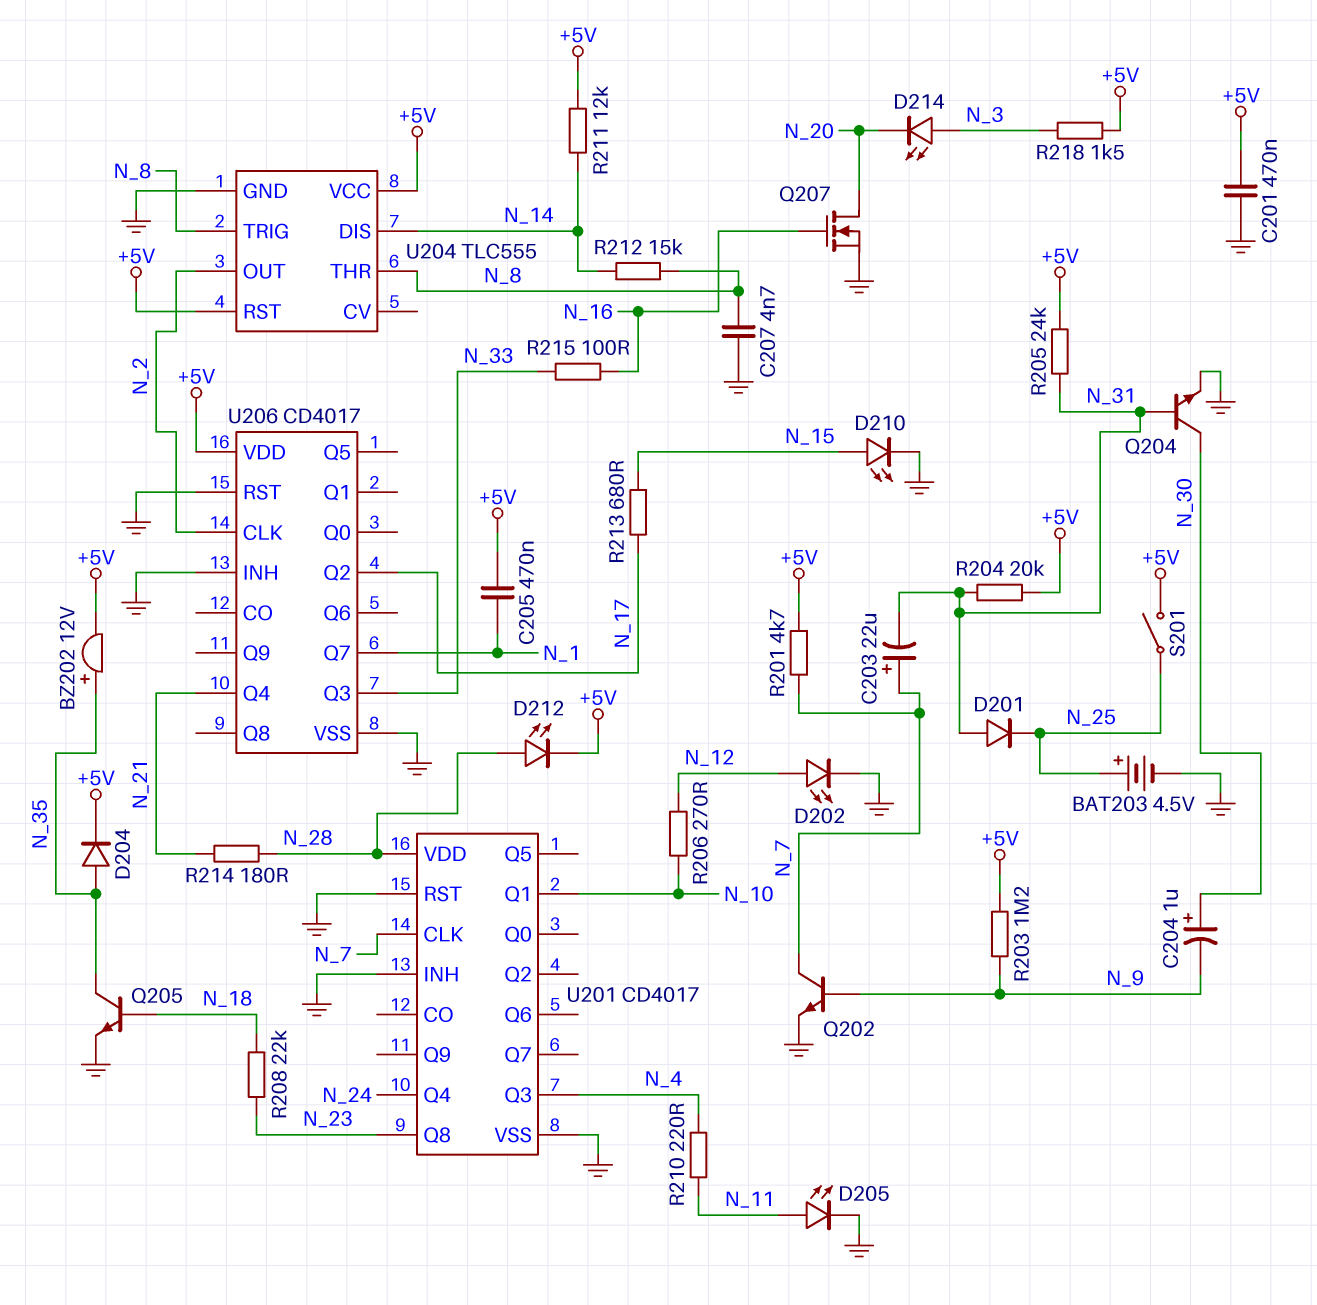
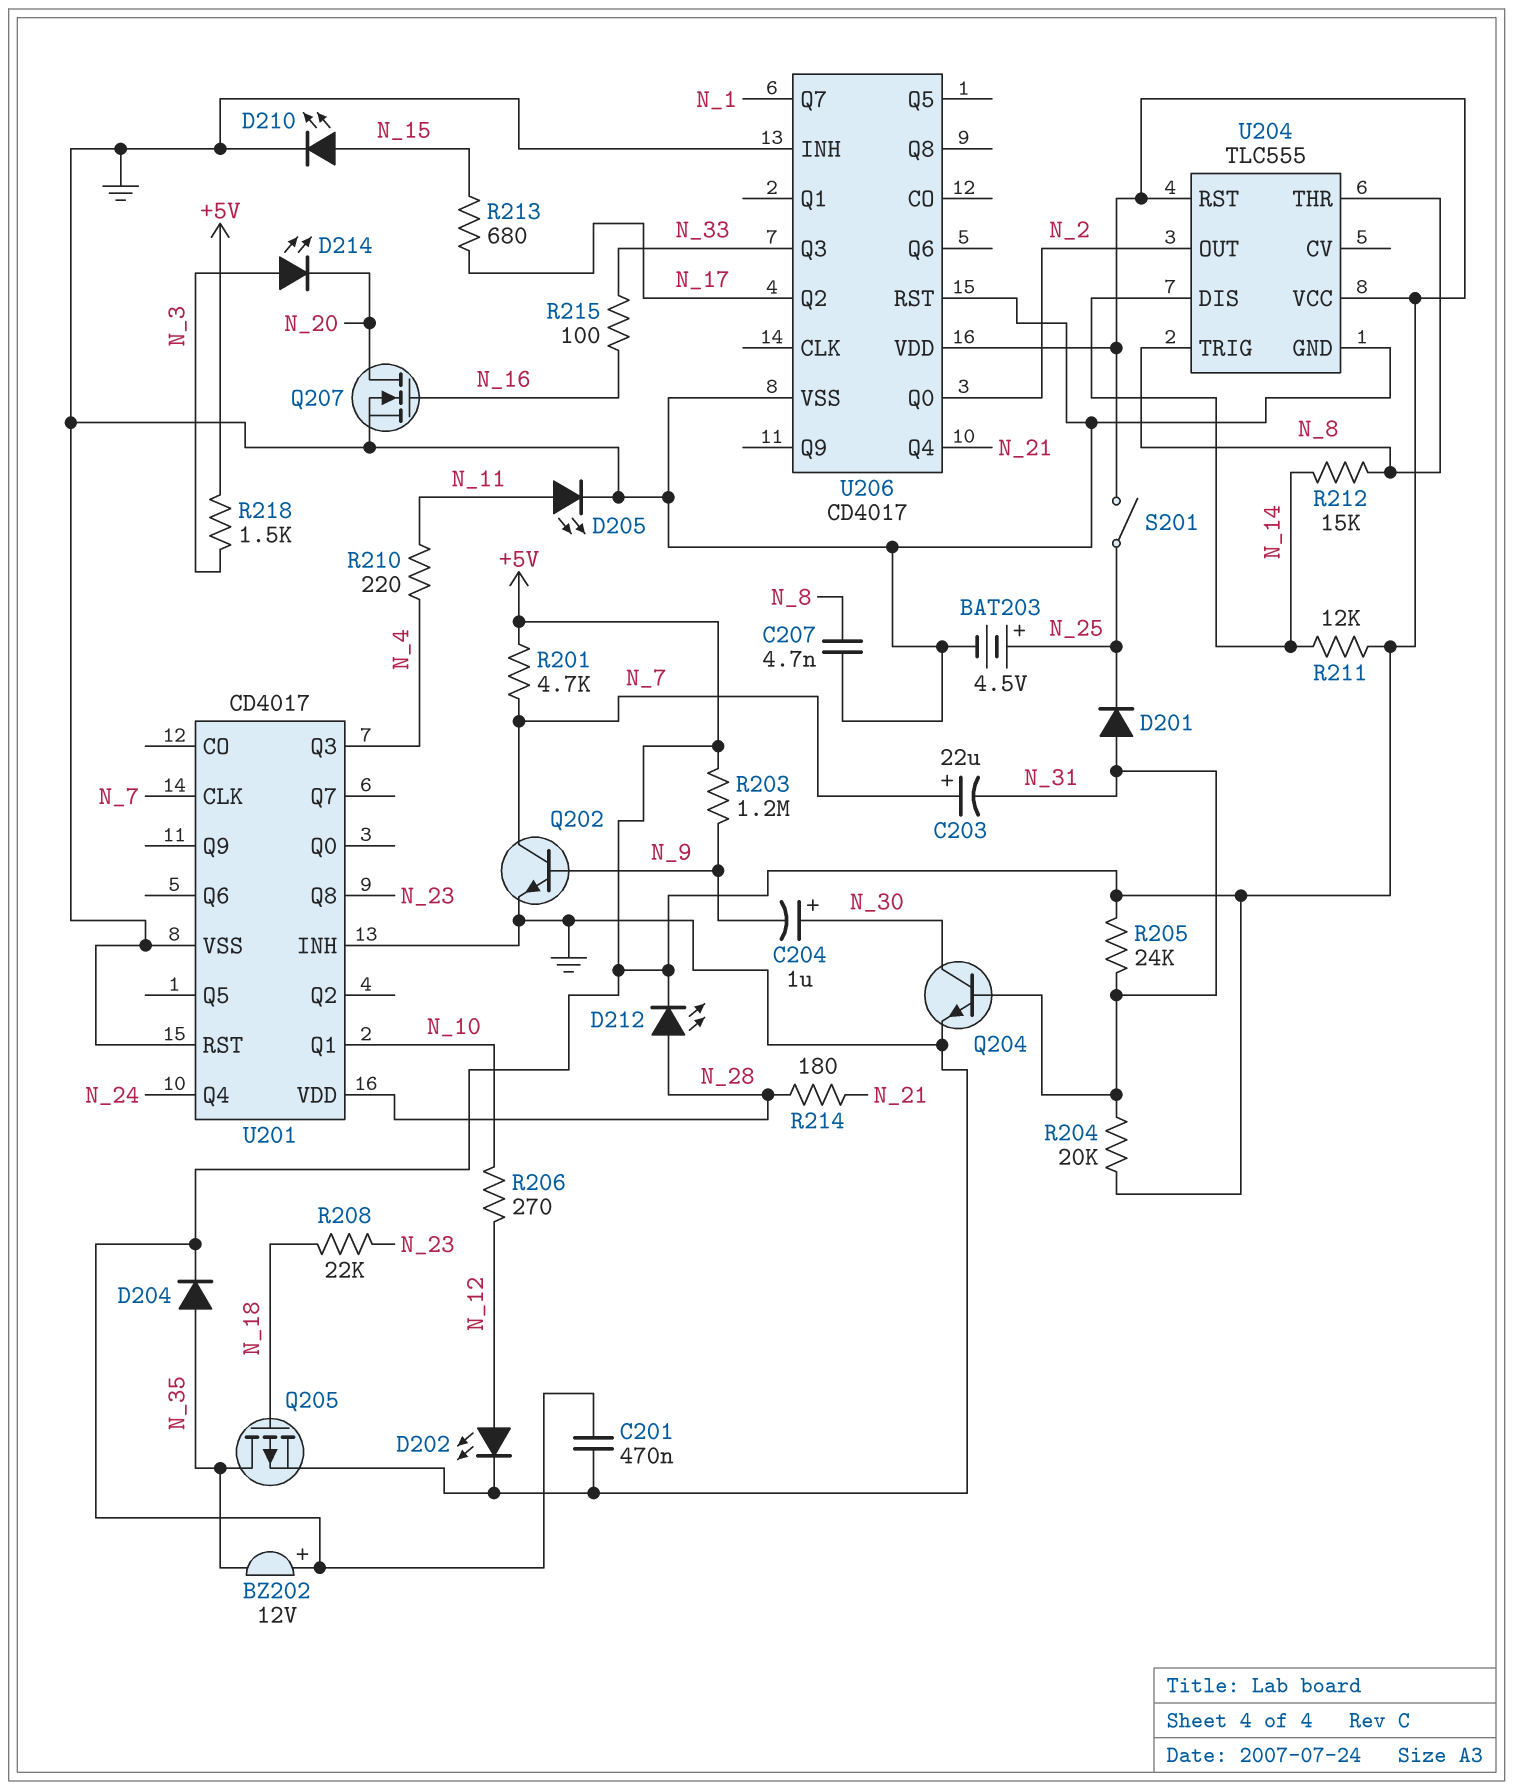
BZ202: buzzer 12V (plus N_35, minus +5V) -> buzzer 12V (plus +5V, minus N_35)
C205: 470nF (+5V, N_1) -> none
Q205: NPN (B N_18, C N_35, E GND) -> PMOS (G N_18, D N_35, S GND)
U206 pin CLK: N_2 -> none
U206 pin Q0: none -> N_2

